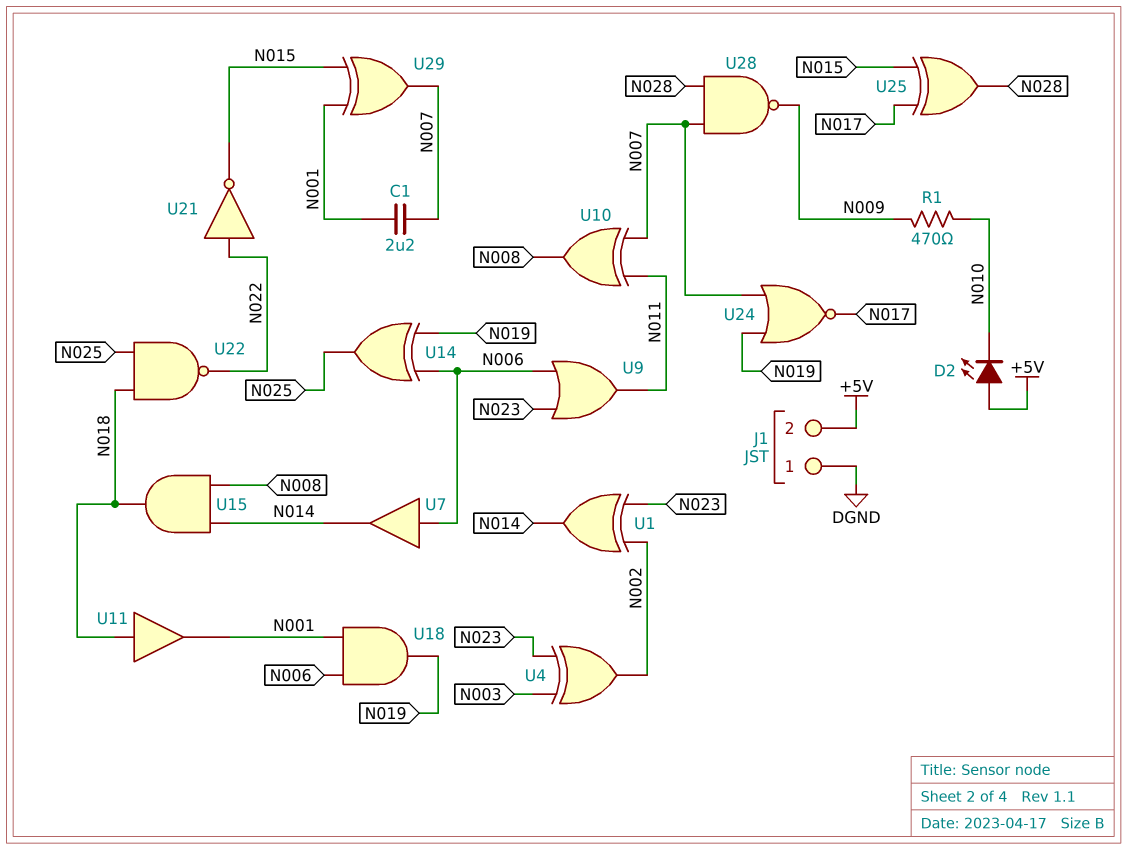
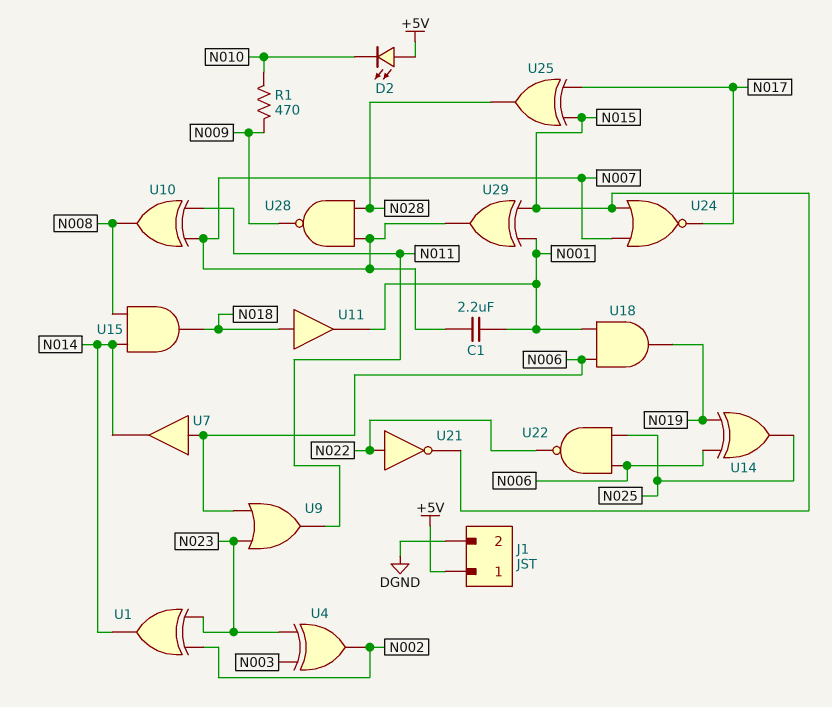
J1 pin 1: DGND -> +5V
J1 pin 2: +5V -> DGND
U22: NAND (in N018, in N025, out N022) -> NAND (in N006, in N025, out N022)
U24: NOR (in N007, in N019, out N017) -> NOR (in N007, in N015, out N017)

